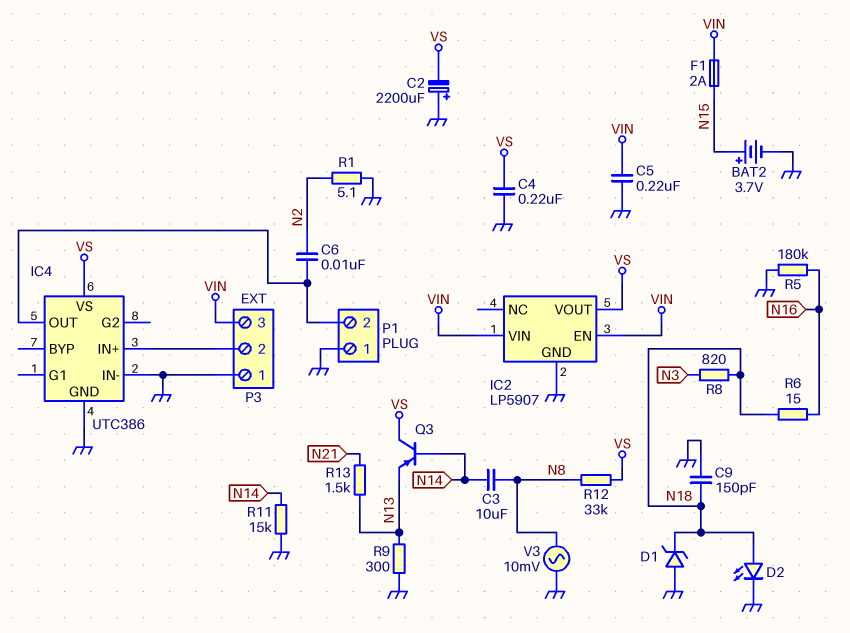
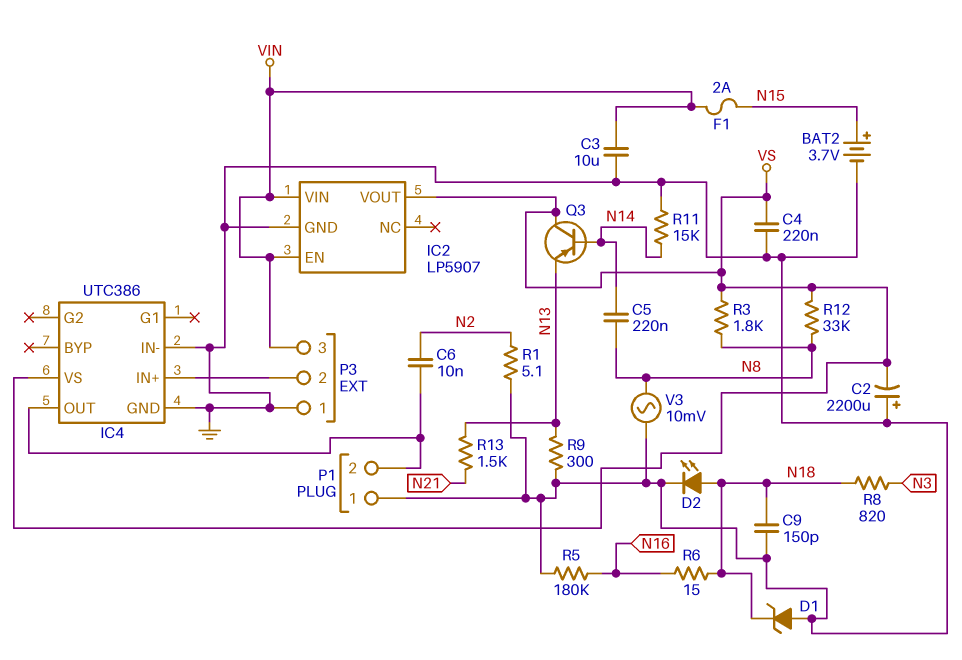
C3: 10uF (N8, N14) -> 10uF (GND, VIN)
C5: 220nF (GND, VIN) -> 220nF (N8, N14)
R3: none -> 1.8k (N8, VS)

